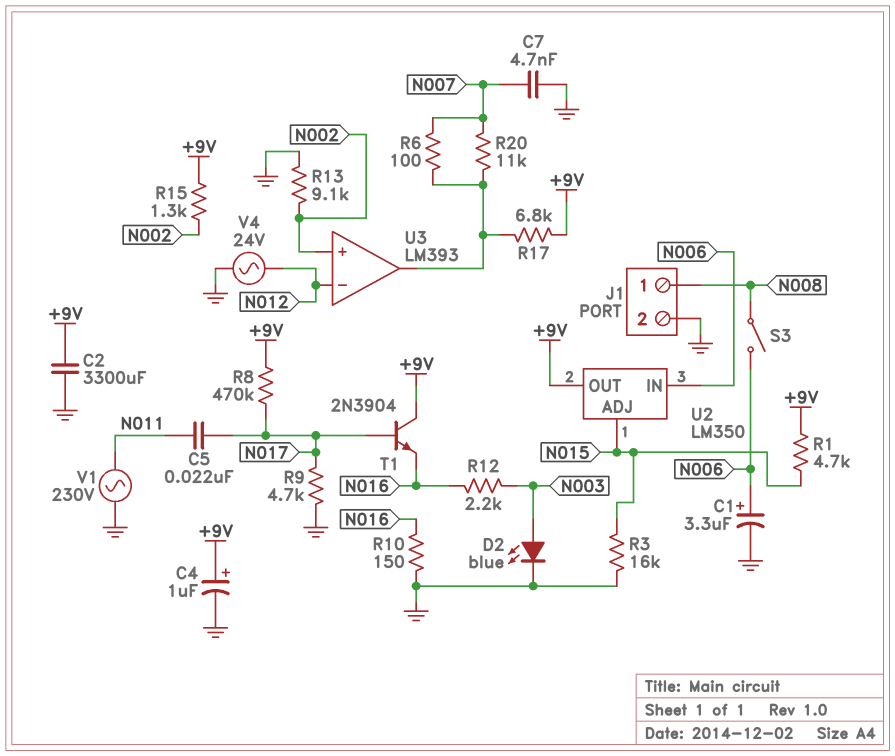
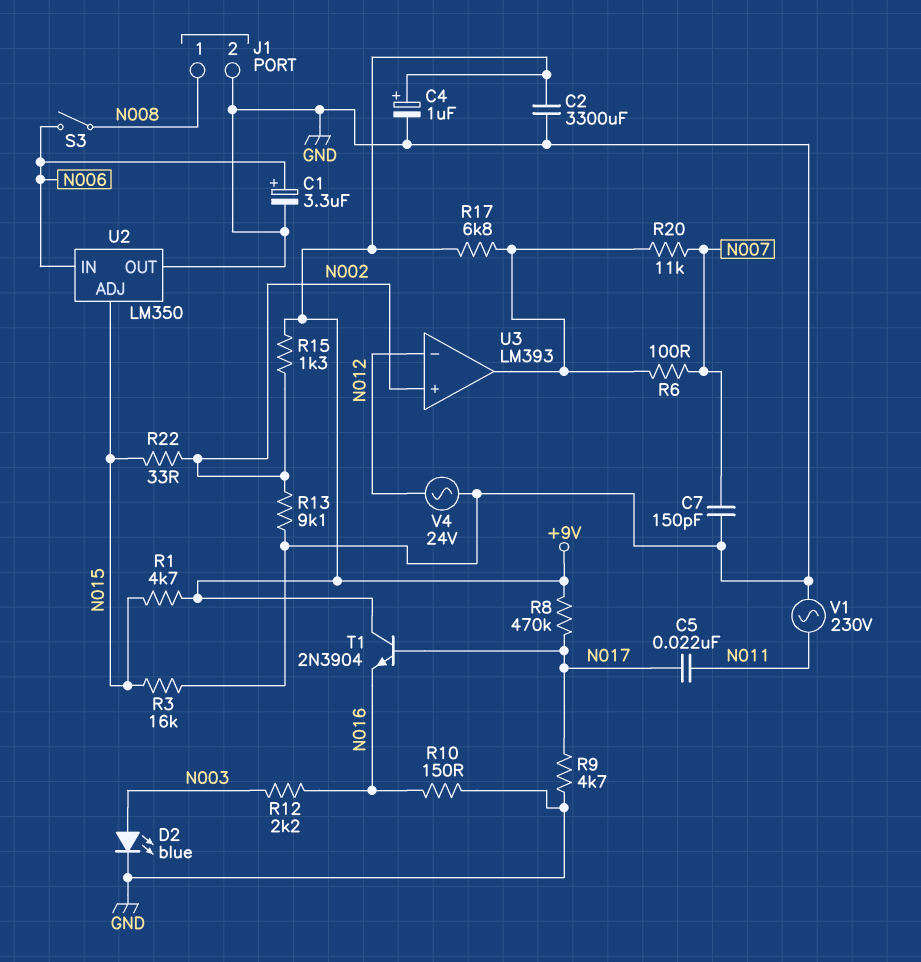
C7: 4.7nF (GND, N007) -> 150pF (GND, N007)
R22: none -> 33 (N002, N015)
U2 pin OUT: +9V -> GND

